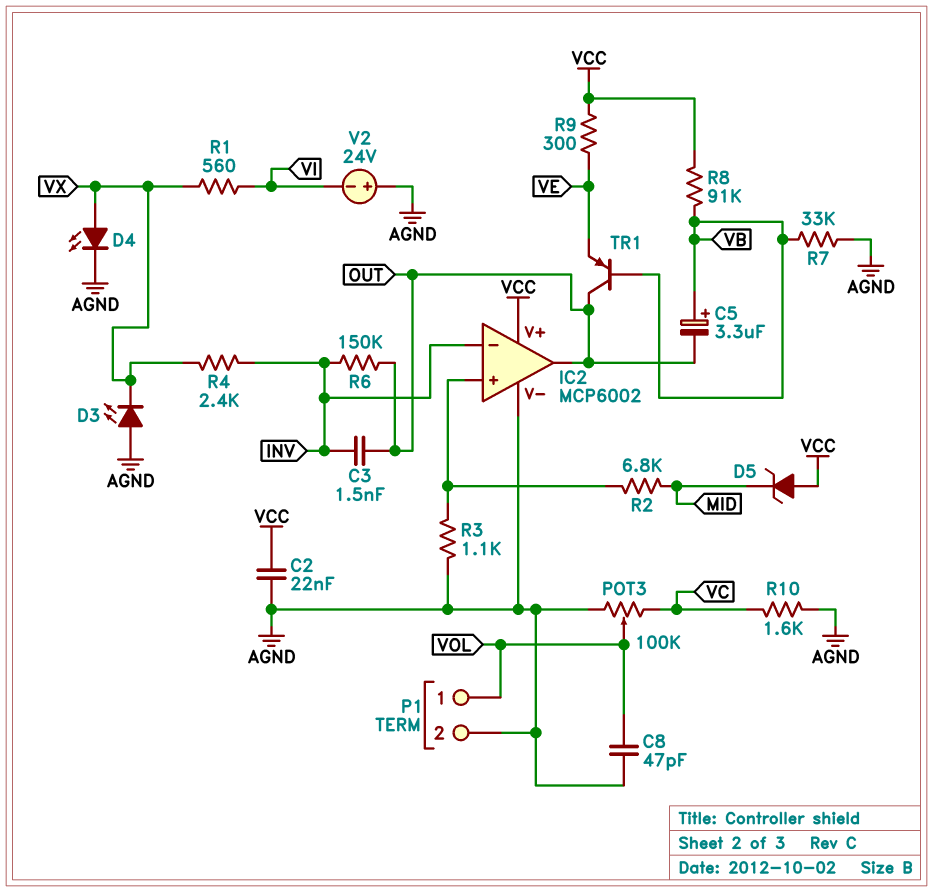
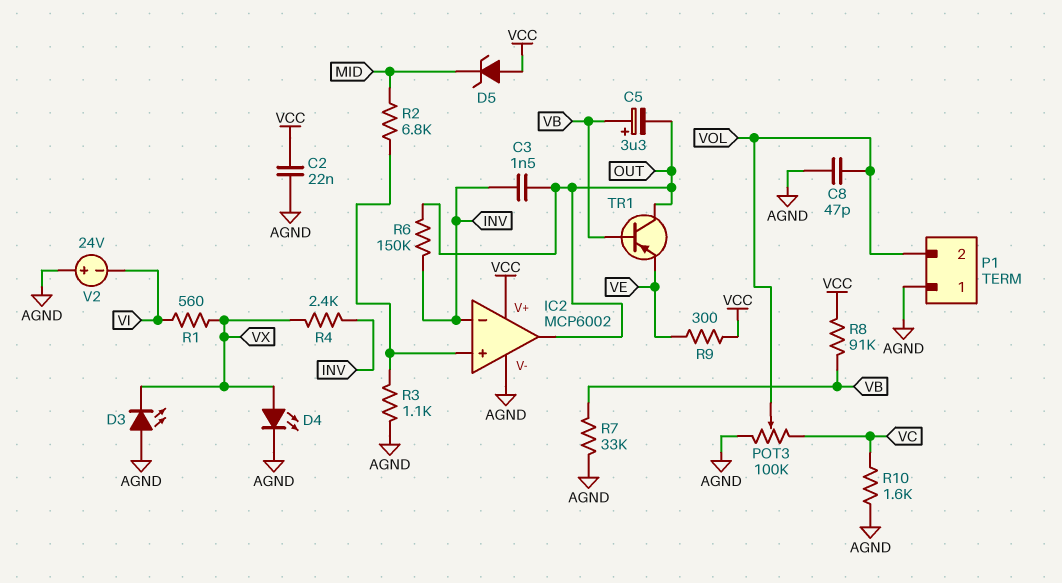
P1 pin 1: VOL -> AGND
P1 pin 2: AGND -> VOL

